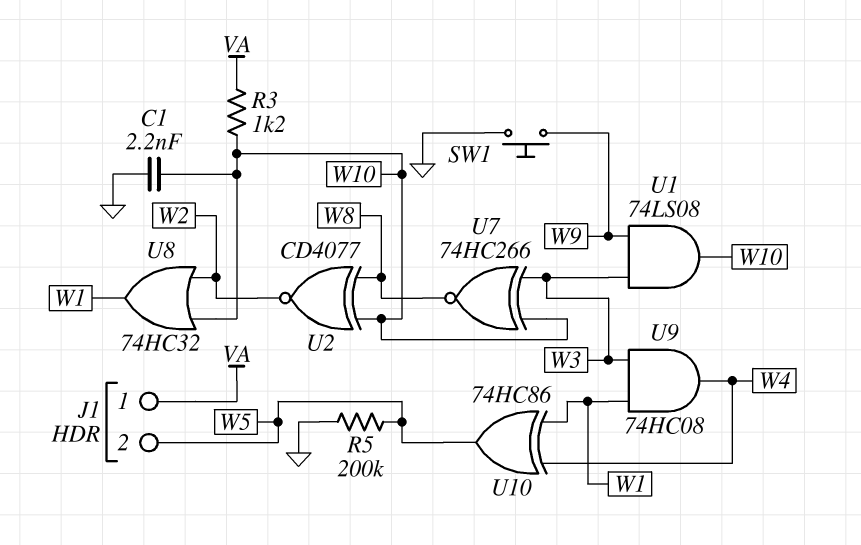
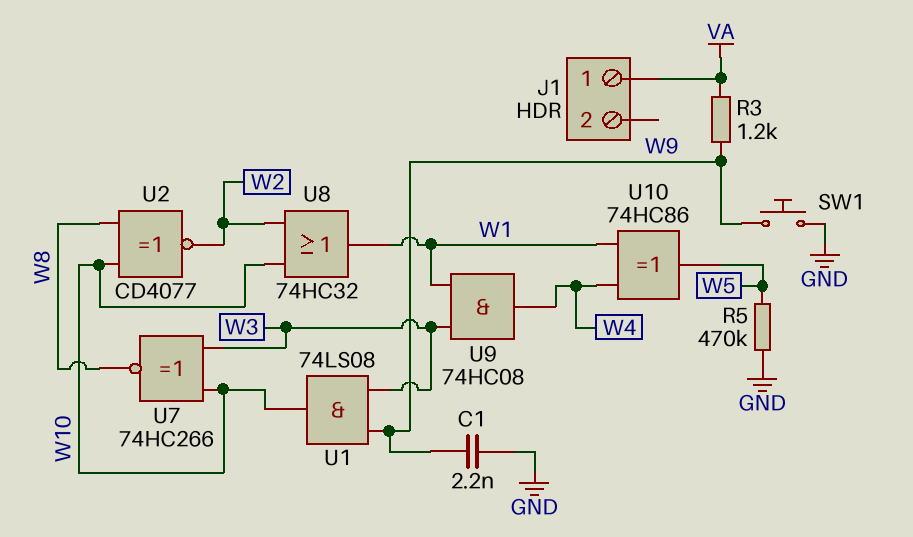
C1: 2.2nF (GND, W10) -> 2.2nF (GND, W9)
J1 pin 2: W5 -> none
R3: 1.2k (VA, W10) -> 1.2k (VA, W9)
R5: 200k (GND, W5) -> 470k (GND, W5)

